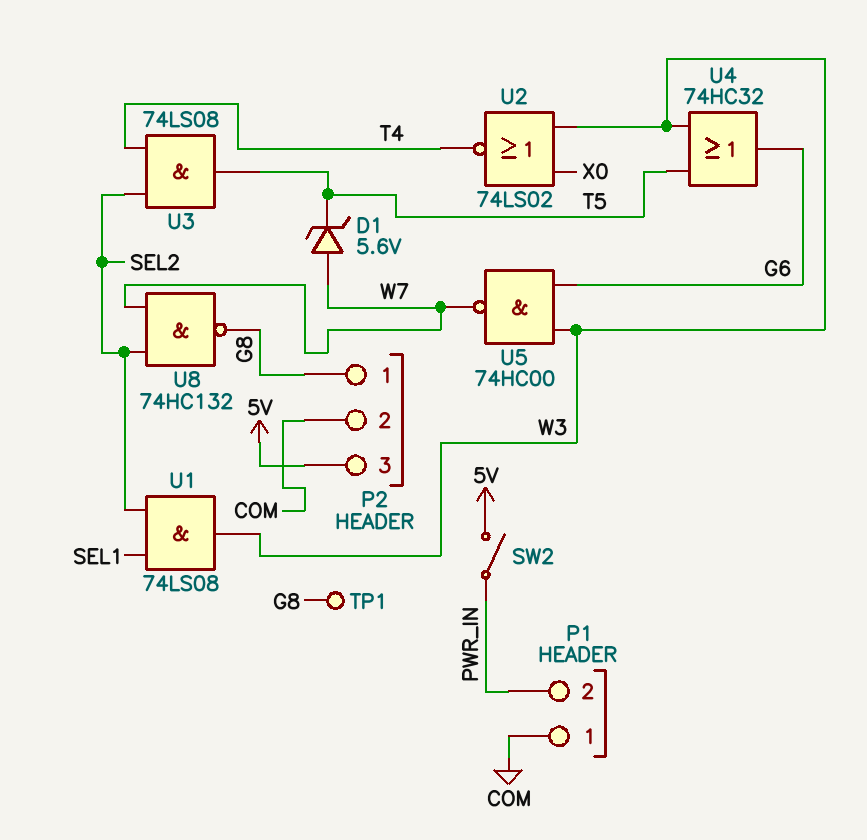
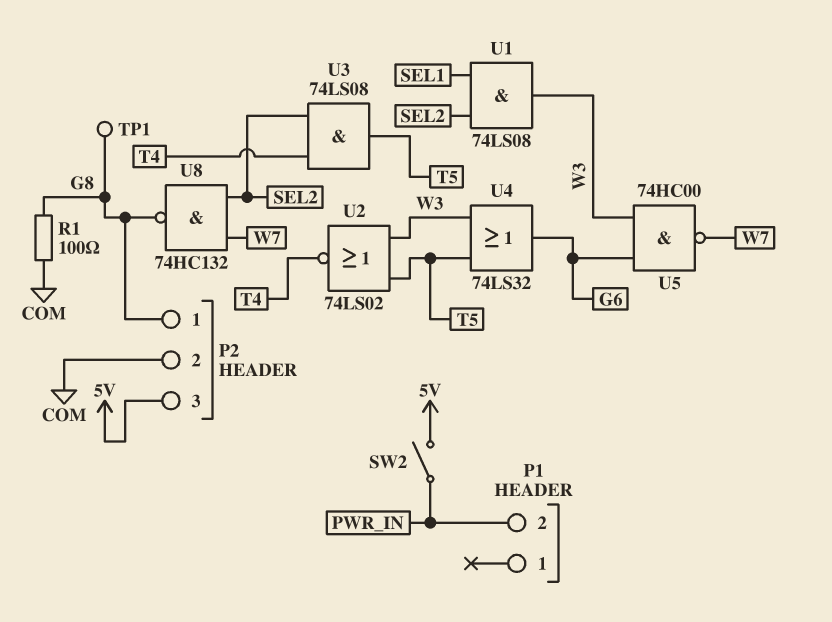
D1: zener 5.6V (A W7, K T5) -> none
P1 pin 1: COM -> none
R1: none -> 100 (COM, G8)
U2: NOR 74LS02 (in W3, in X0, out T4) -> NOR 74LS02 (in T5, in W3, out T4)
U4: OR 74HC32 (in T5, in W3, out G6) -> OR 74LS32 (in T5, in W3, out G6)

